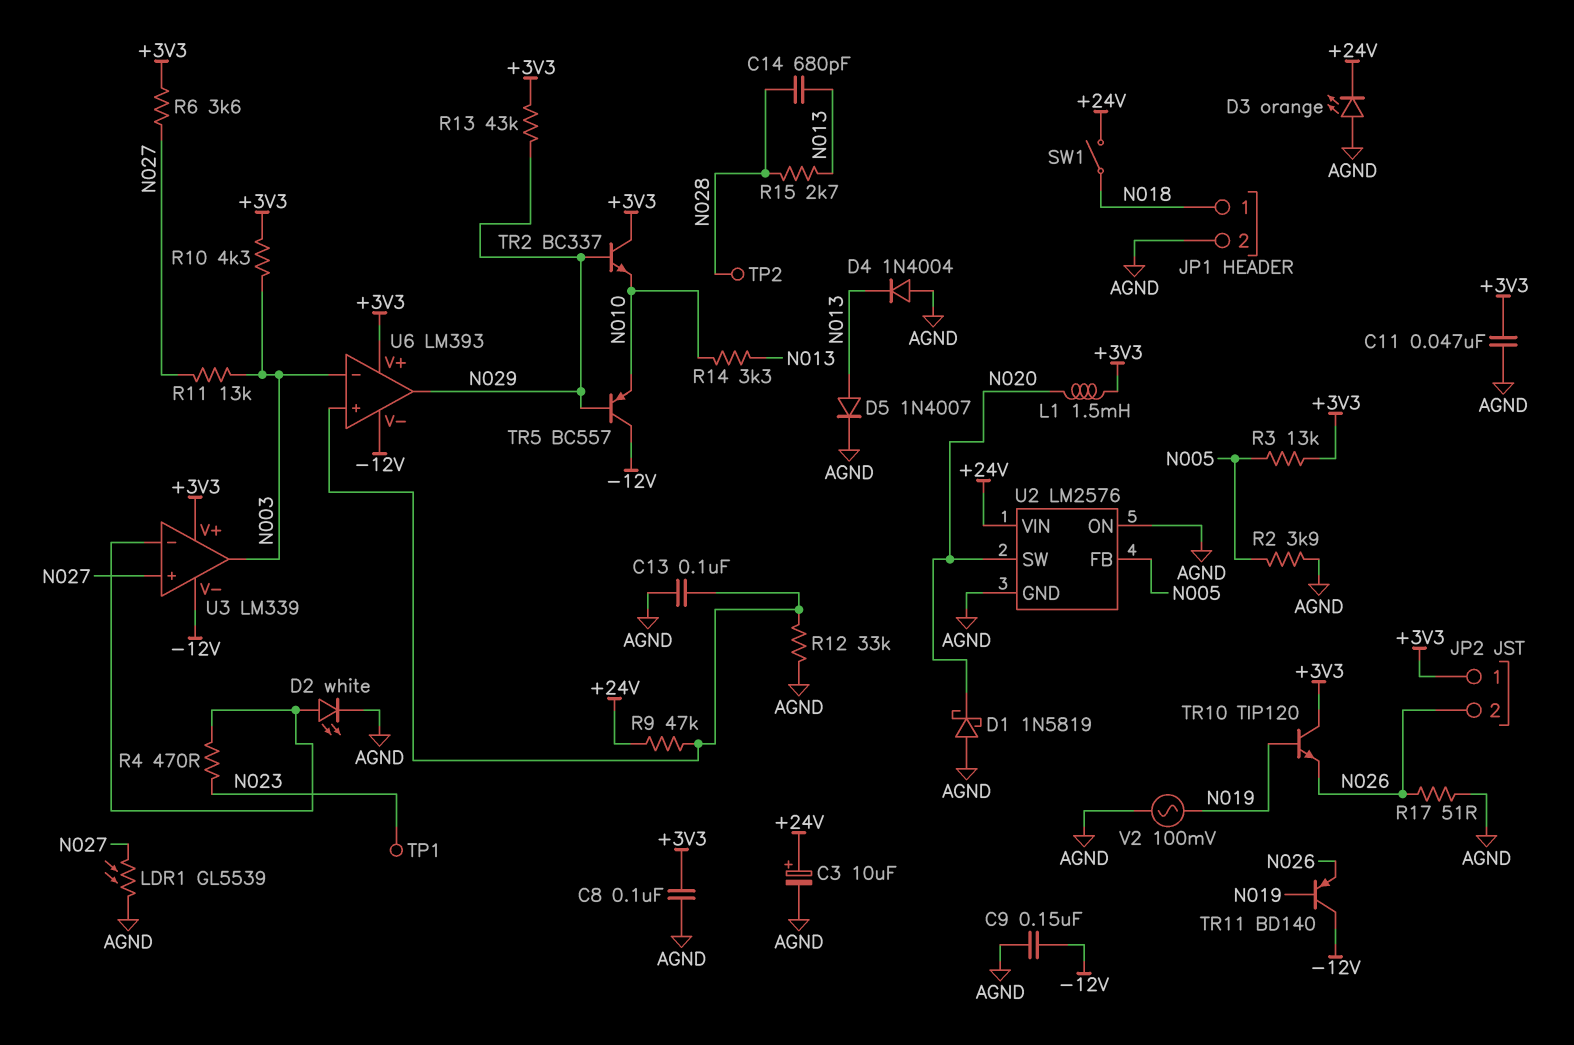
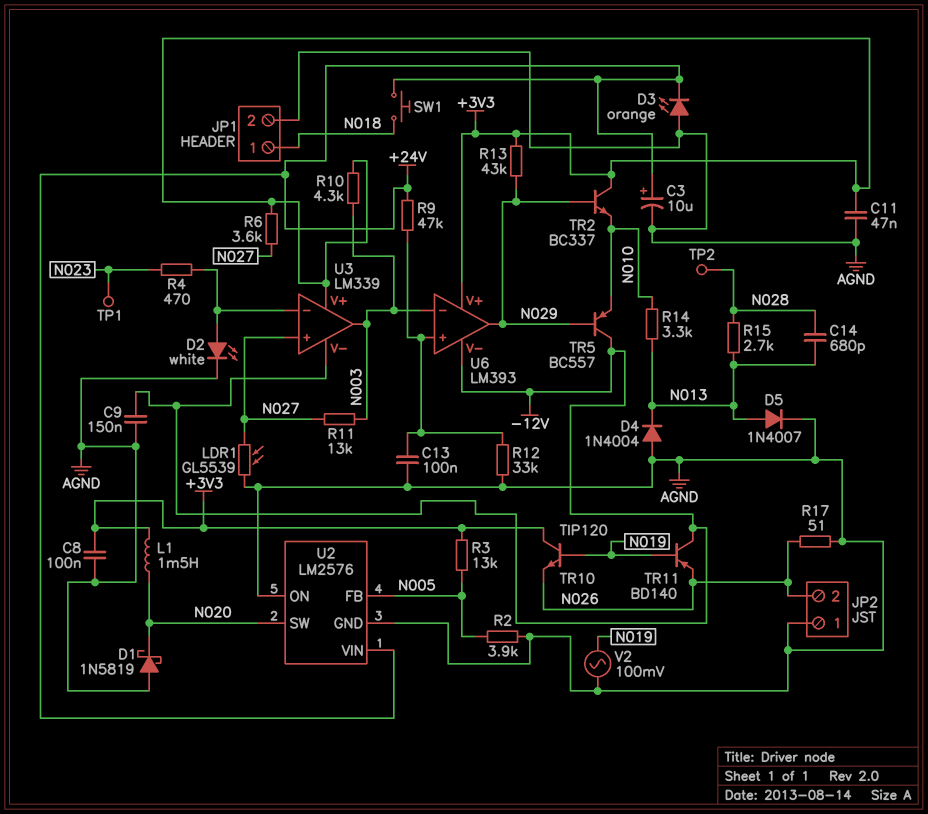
JP2 pin 1: +3V3 -> AGND
SW1: switch (+24V, N018) -> button (+24V, N018)

